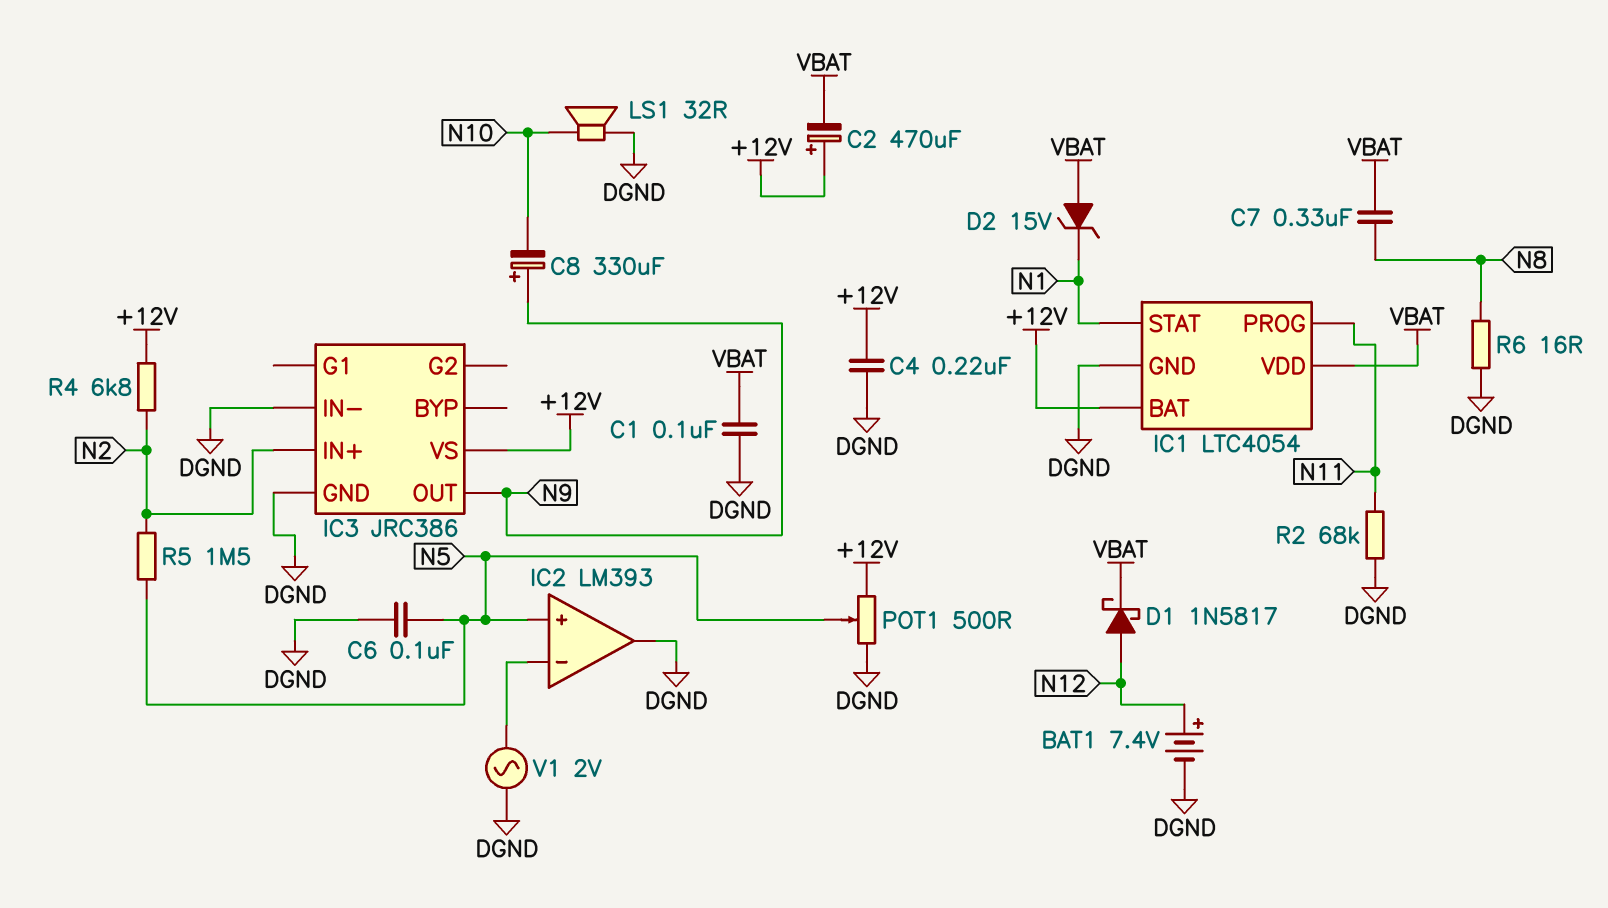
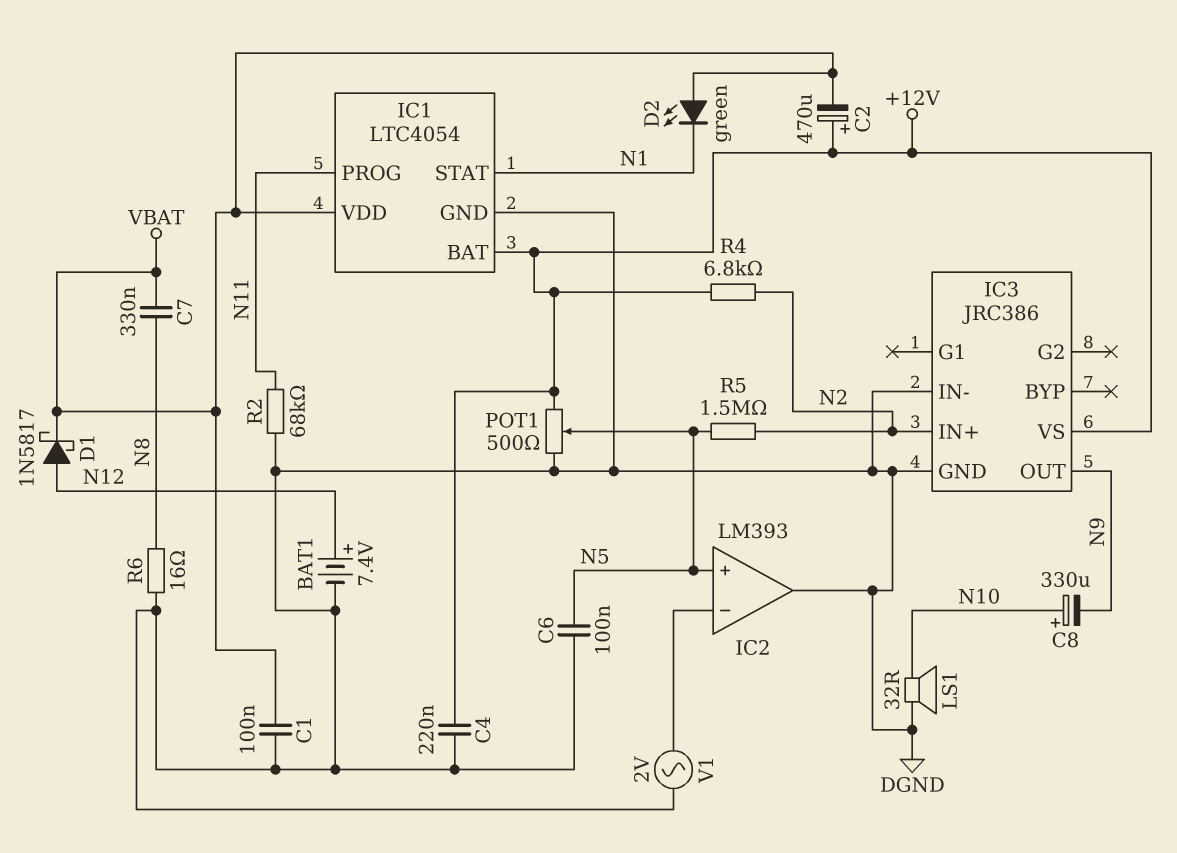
C8: 330uF (plus N9, minus N10) -> 330uF (plus N10, minus N9)
D2: zener 15V (A VBAT, K N1) -> LED green (A VBAT, K N1)

